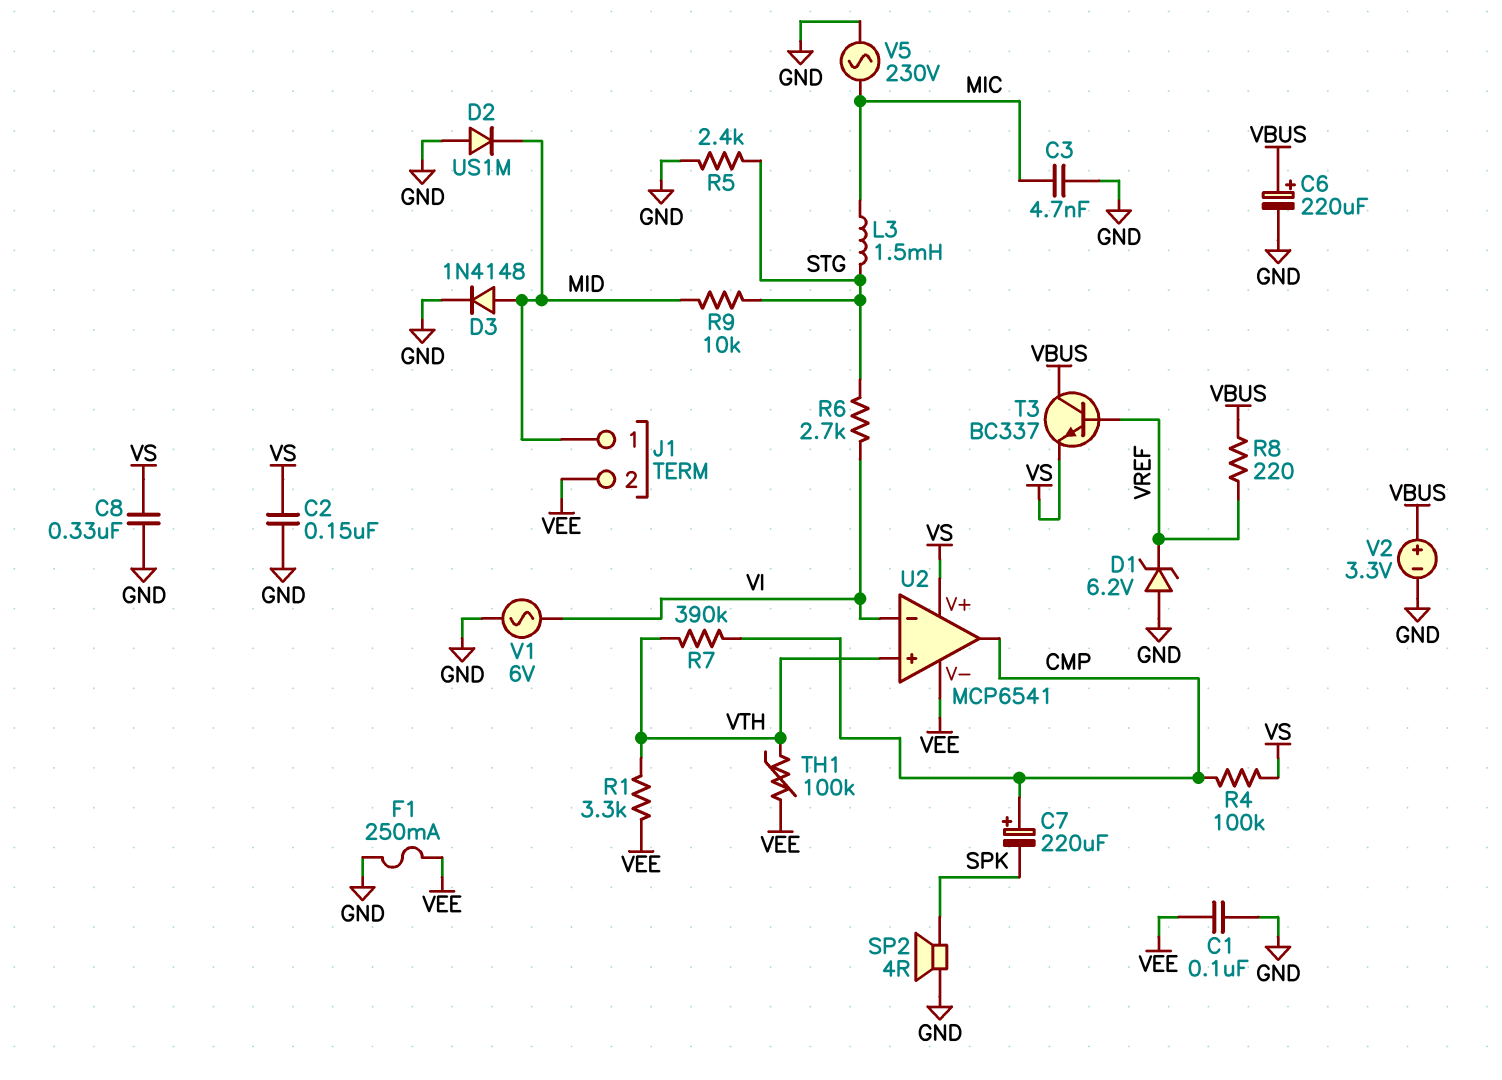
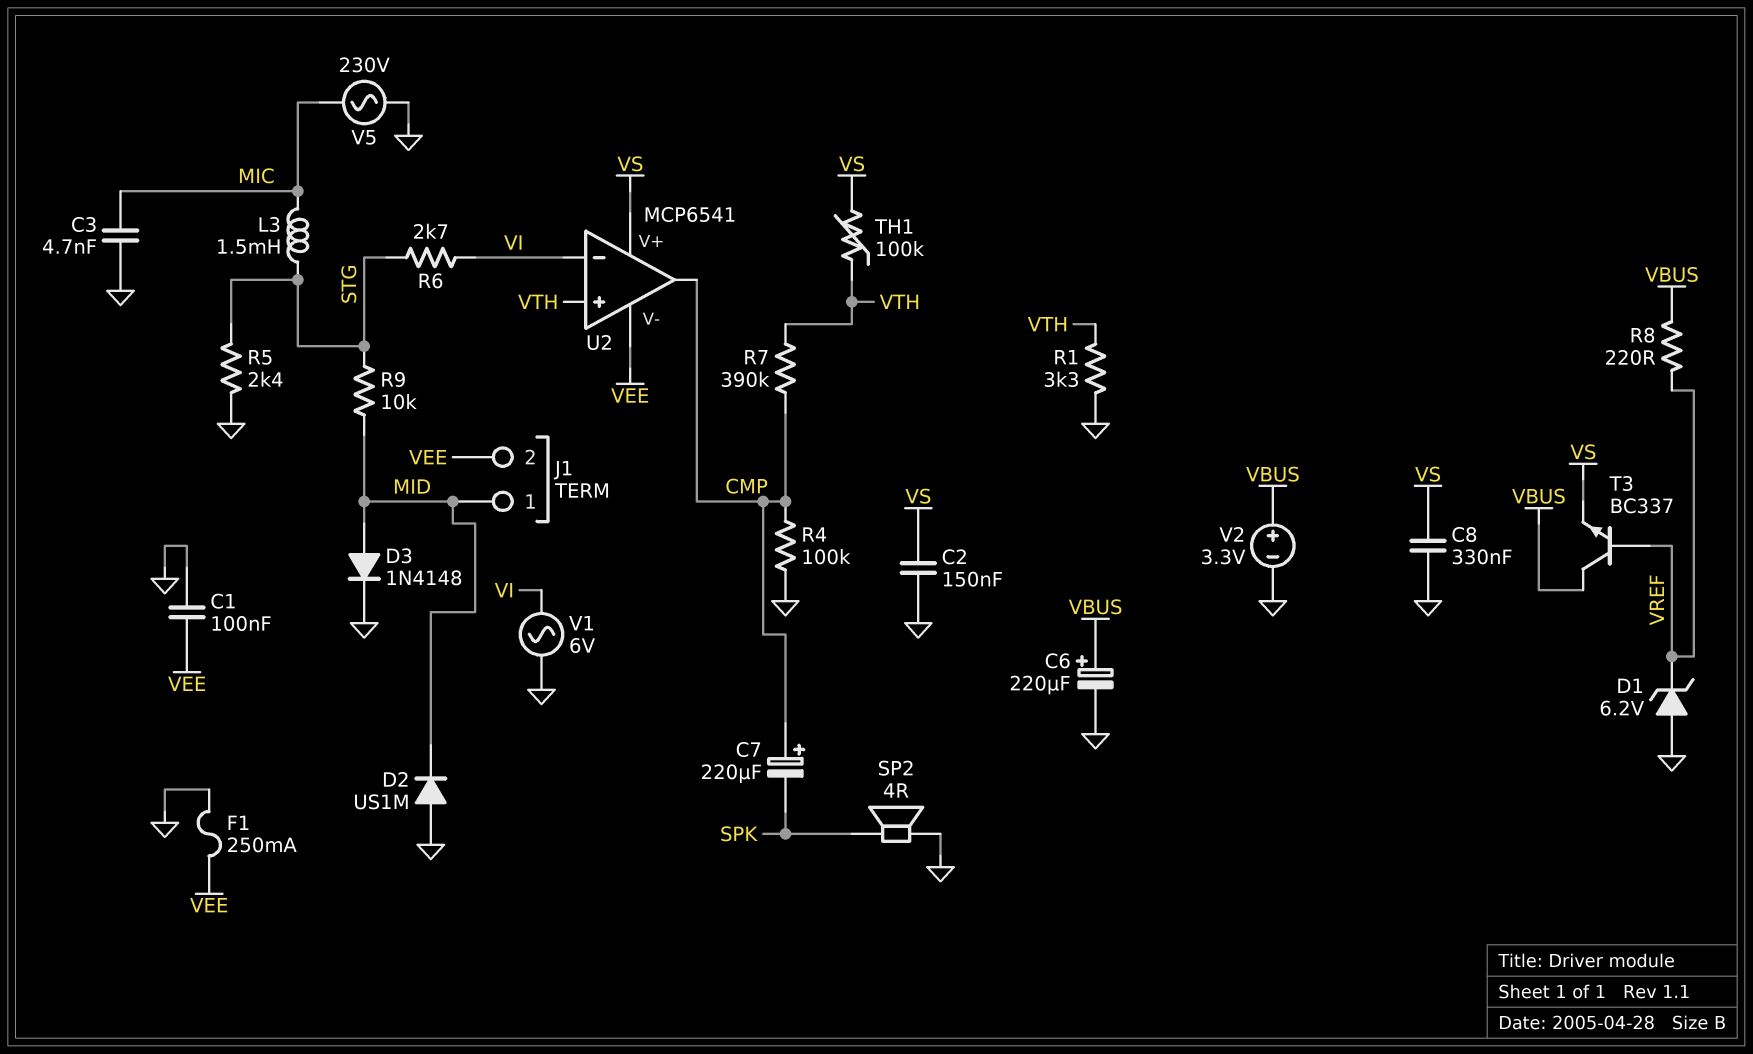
R1: 3.3k (VEE, VTH) -> 3.3k (GND, VTH)
R4: 100k (CMP, VS) -> 100k (CMP, GND)
TH1: 100k (VEE, VTH) -> 100k (VS, VTH)

